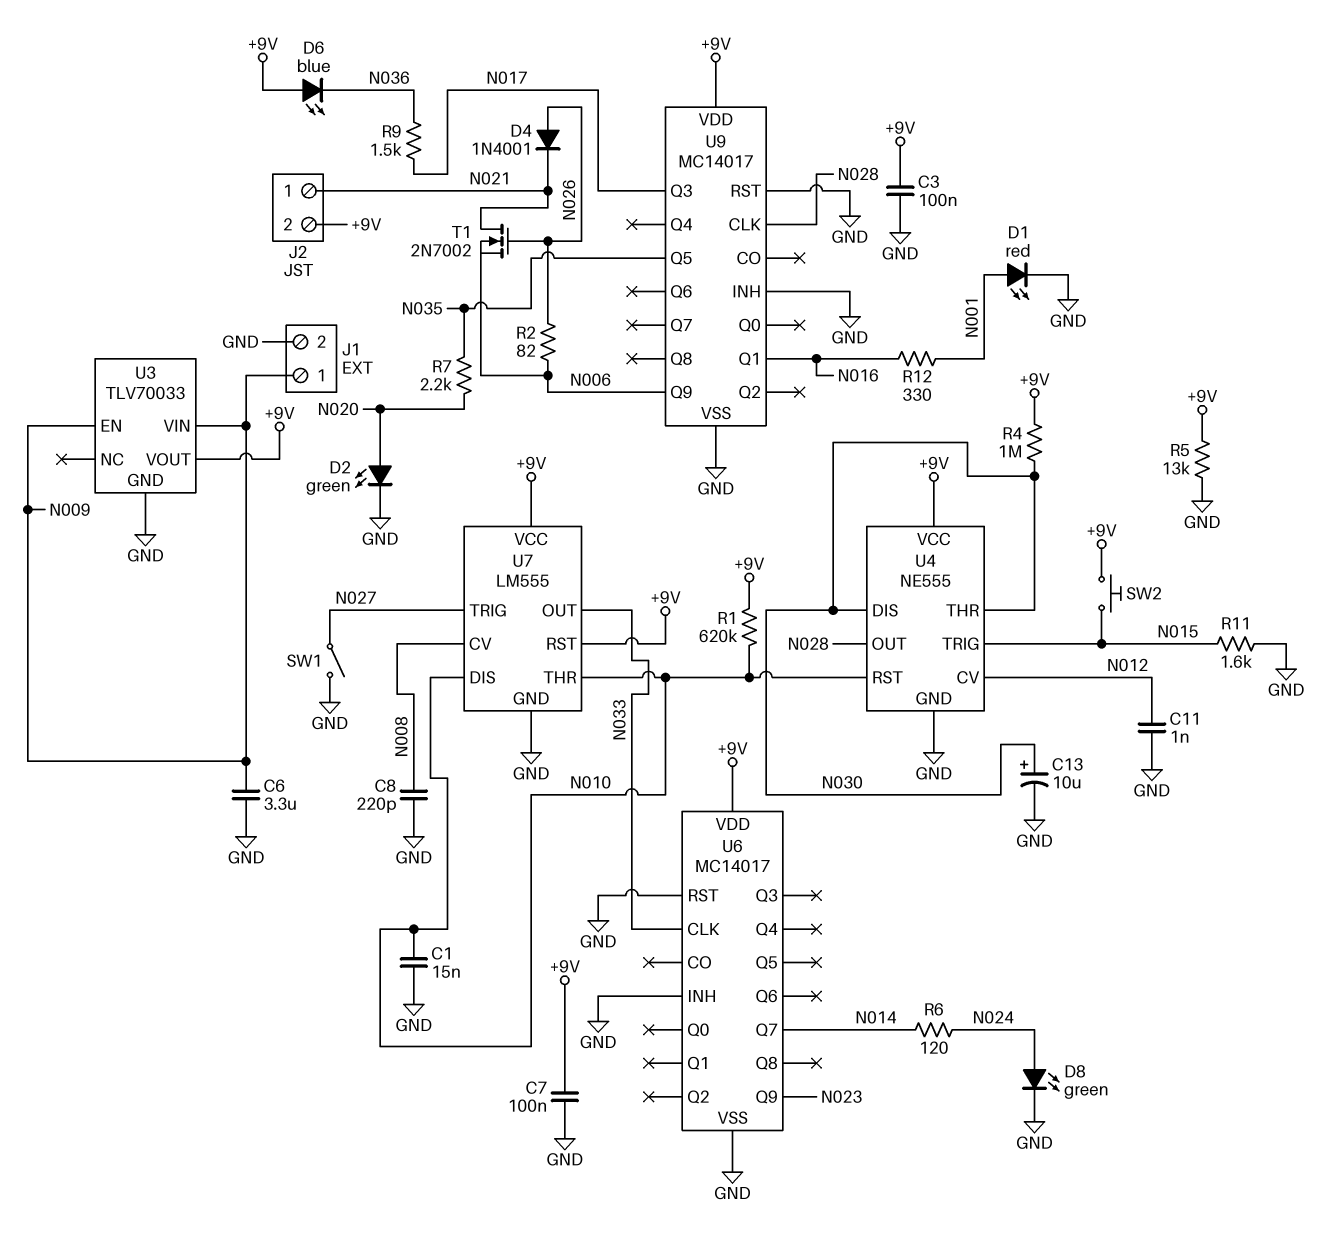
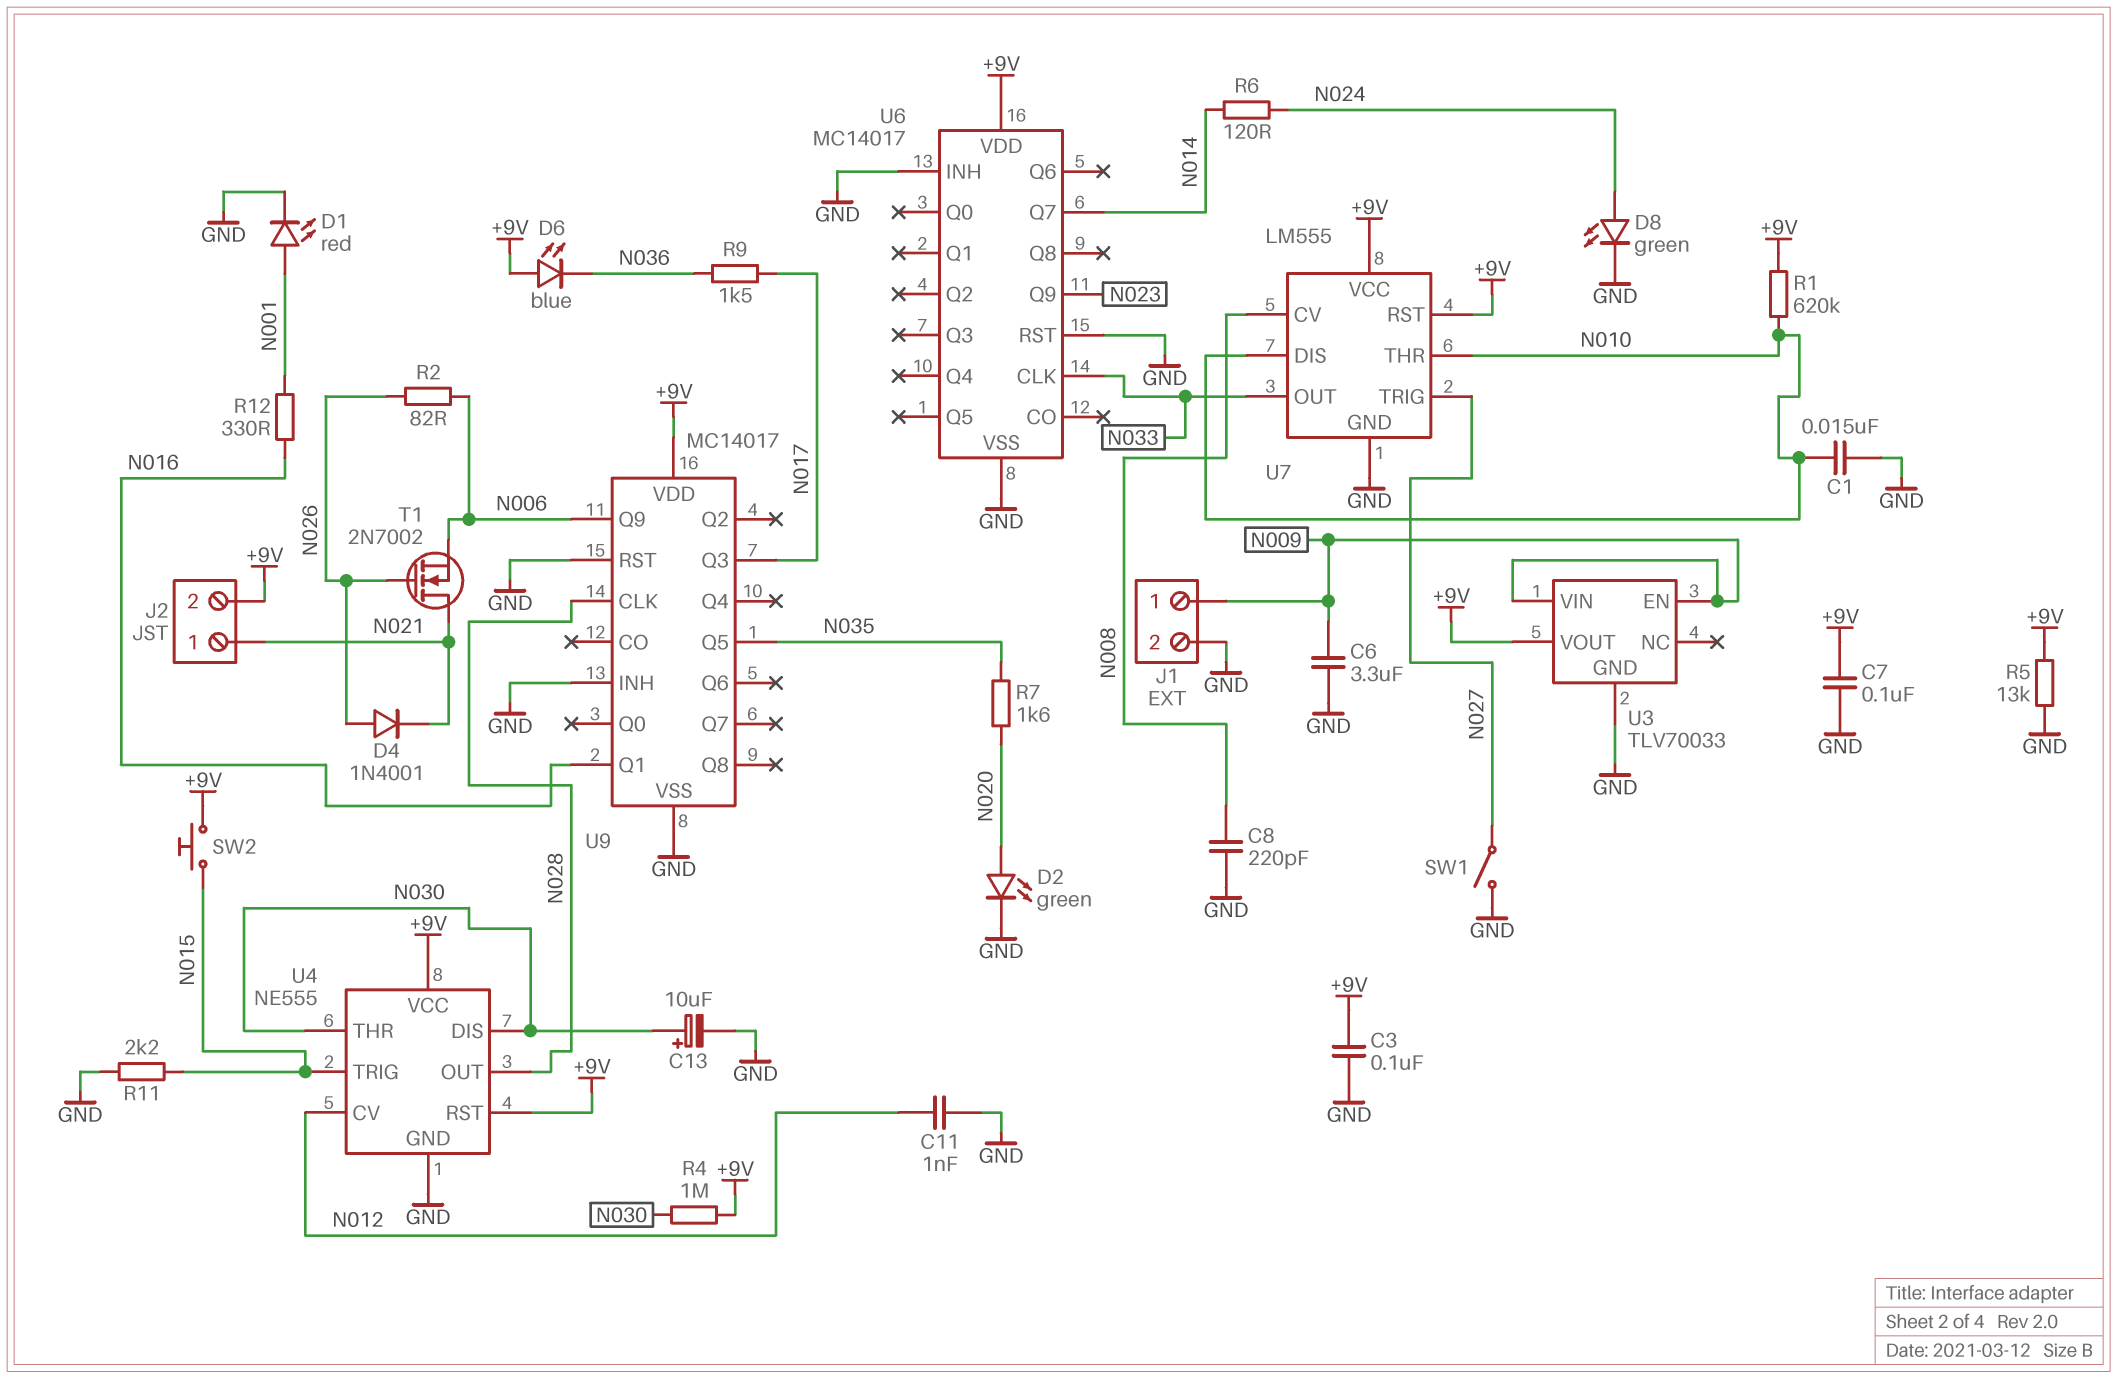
R7: 2.2k (N020, N035) -> 1.6k (N020, N035)
R11: 1.6k (GND, N015) -> 2.2k (GND, N015)
U4 pin RST: N010 -> +9V

